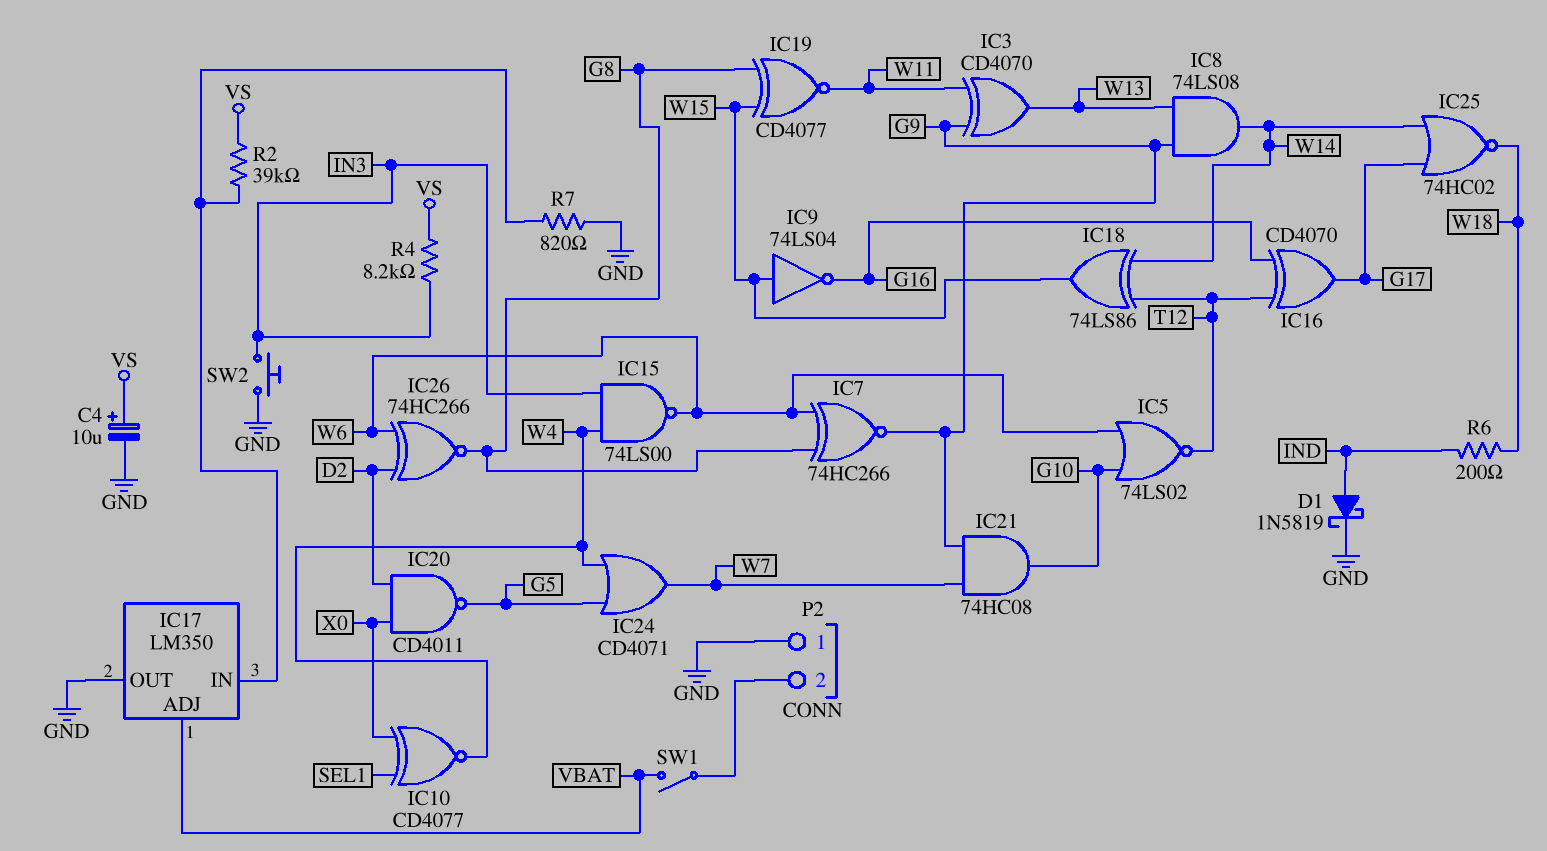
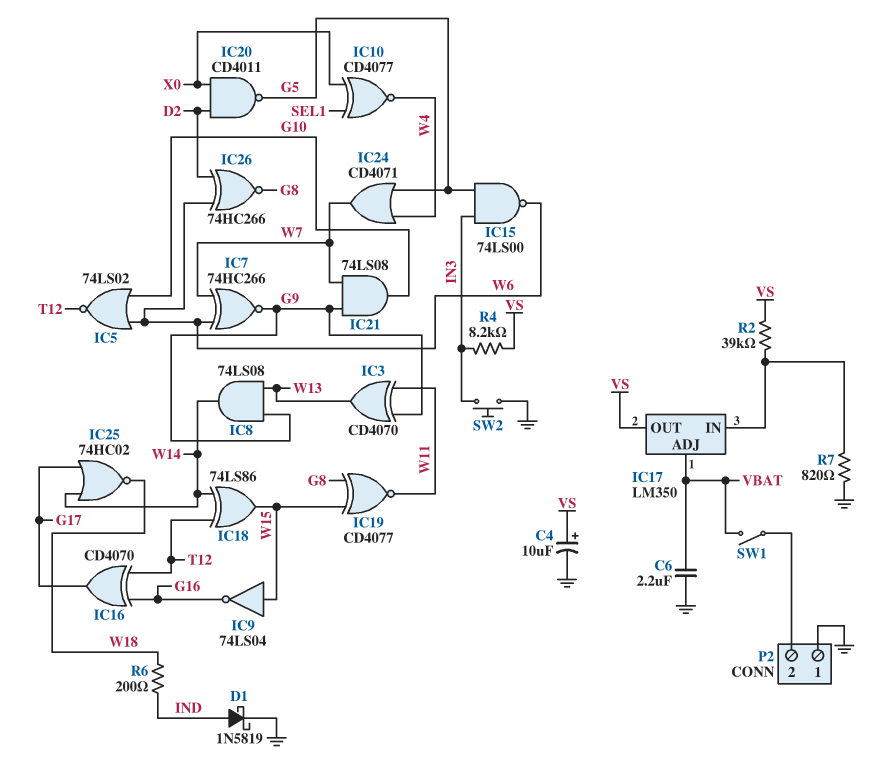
C6: none -> 2.2uF (GND, VBAT)
IC7: XNOR 74HC266 (in G8, in W6, out G9) -> XNOR 74HC266 (in W6, in W7, out G9)
IC15: NAND 74LS00 (in IN3, in W4, out W6) -> NAND 74LS00 (in G5, in IN3, out W6)
IC17 pin OUT: GND -> VS
IC21: AND 74HC08 (in G9, in W7, out G10) -> AND 74LS08 (in G9, in W7, out G10)

